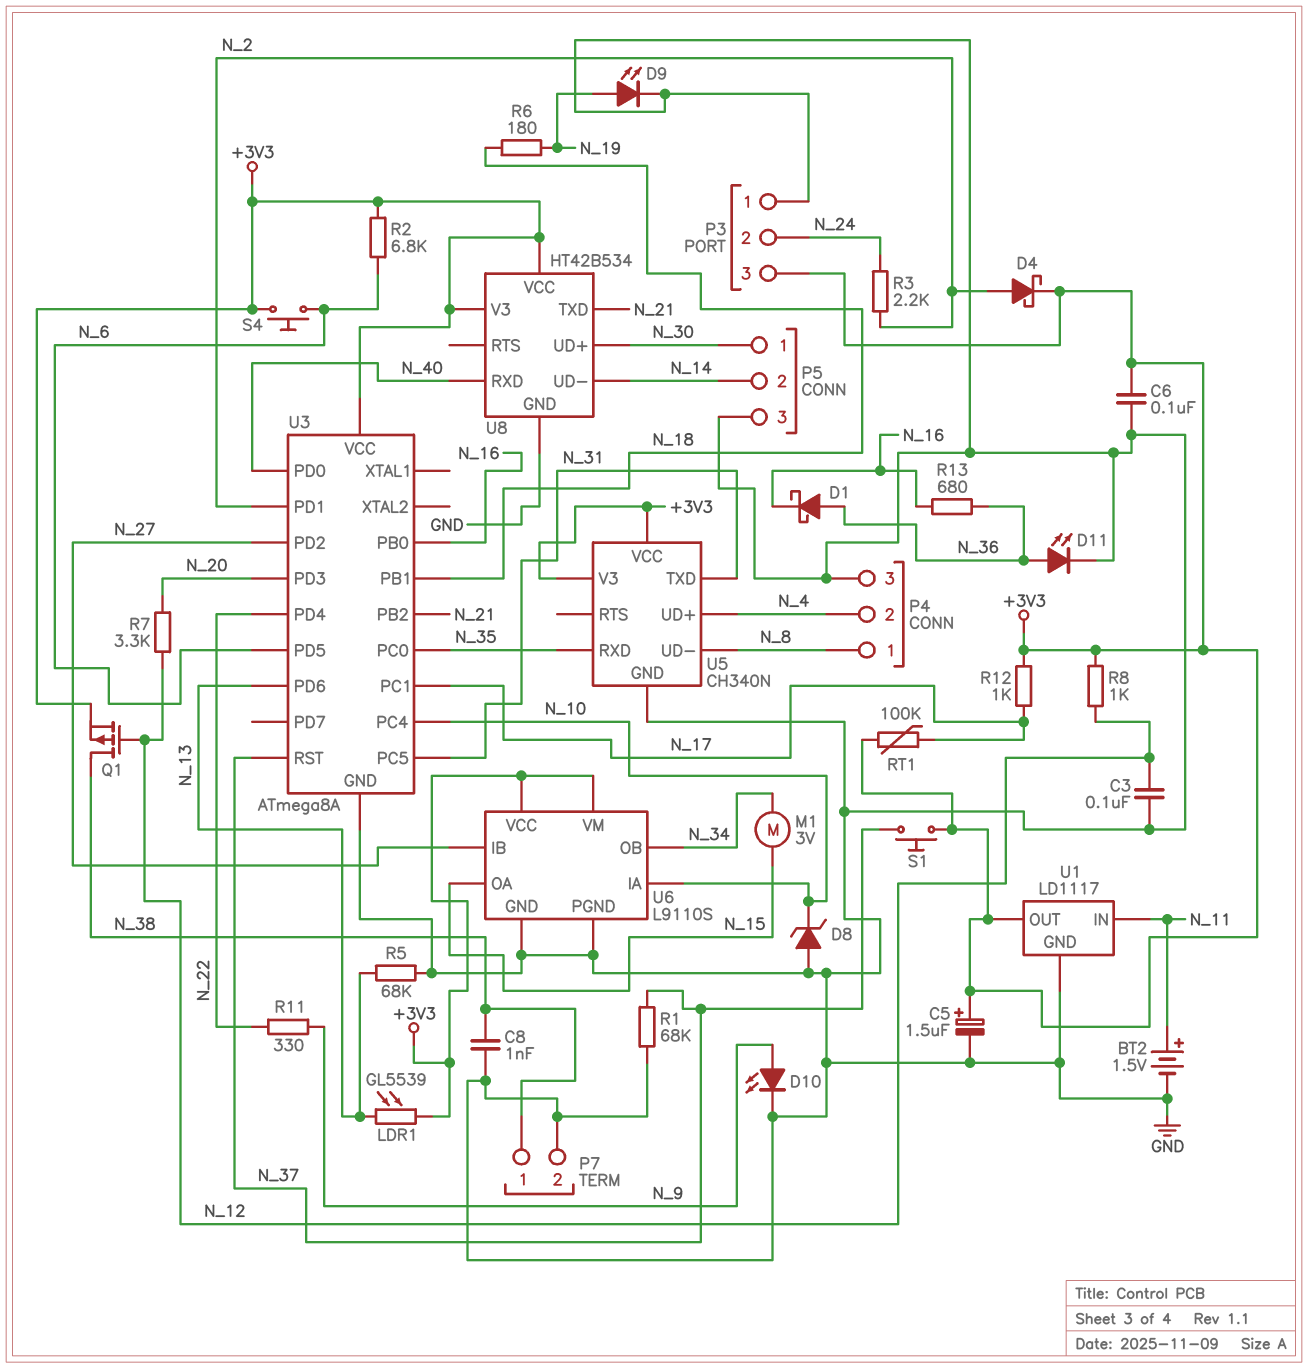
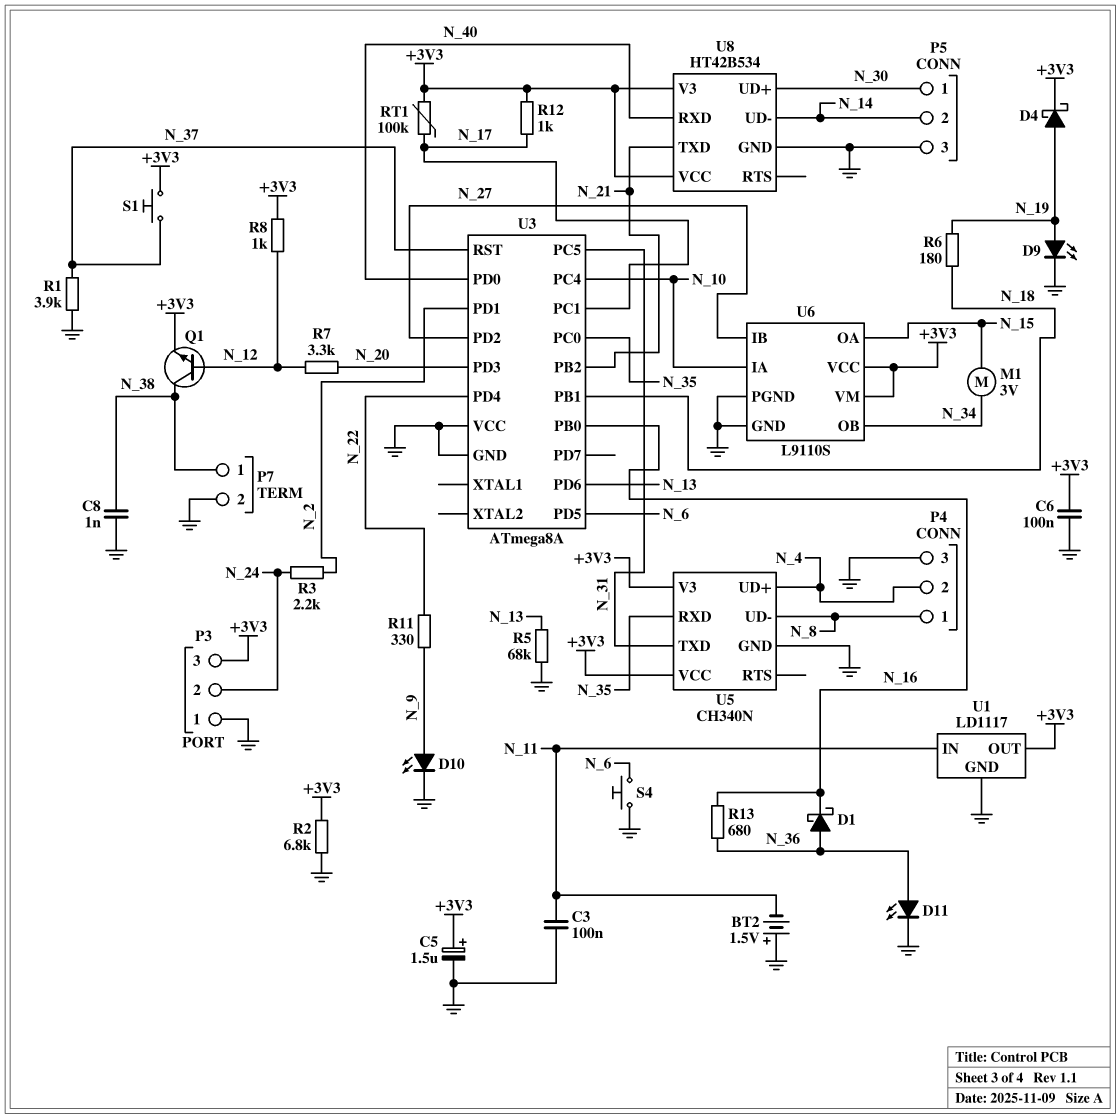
BT2: 1.5V (plus N_11, minus GND) -> 1.5V (plus GND, minus N_11)
C3: 100nF (GND, N_12) -> 100nF (GND, N_11)
D4: schottky (A N_2, K +3V3) -> schottky (A N_19, K +3V3)
D8: zener (A GND, K N_10) -> none
LDR1: GL5539 (+3V3, N_13) -> none
Q1: PMOS (G N_12, D N_38, S +3V3) -> NPN (B N_12, C N_38, E +3V3)
R1: 68k (GND, N_37) -> 3.9k (GND, N_37)
R2: 6.8k (+3V3, N_6) -> 6.8k (+3V3, GND)
S4: button (+3V3, N_6) -> button (GND, N_6)
U3 pin VCC: +3V3 -> GND

